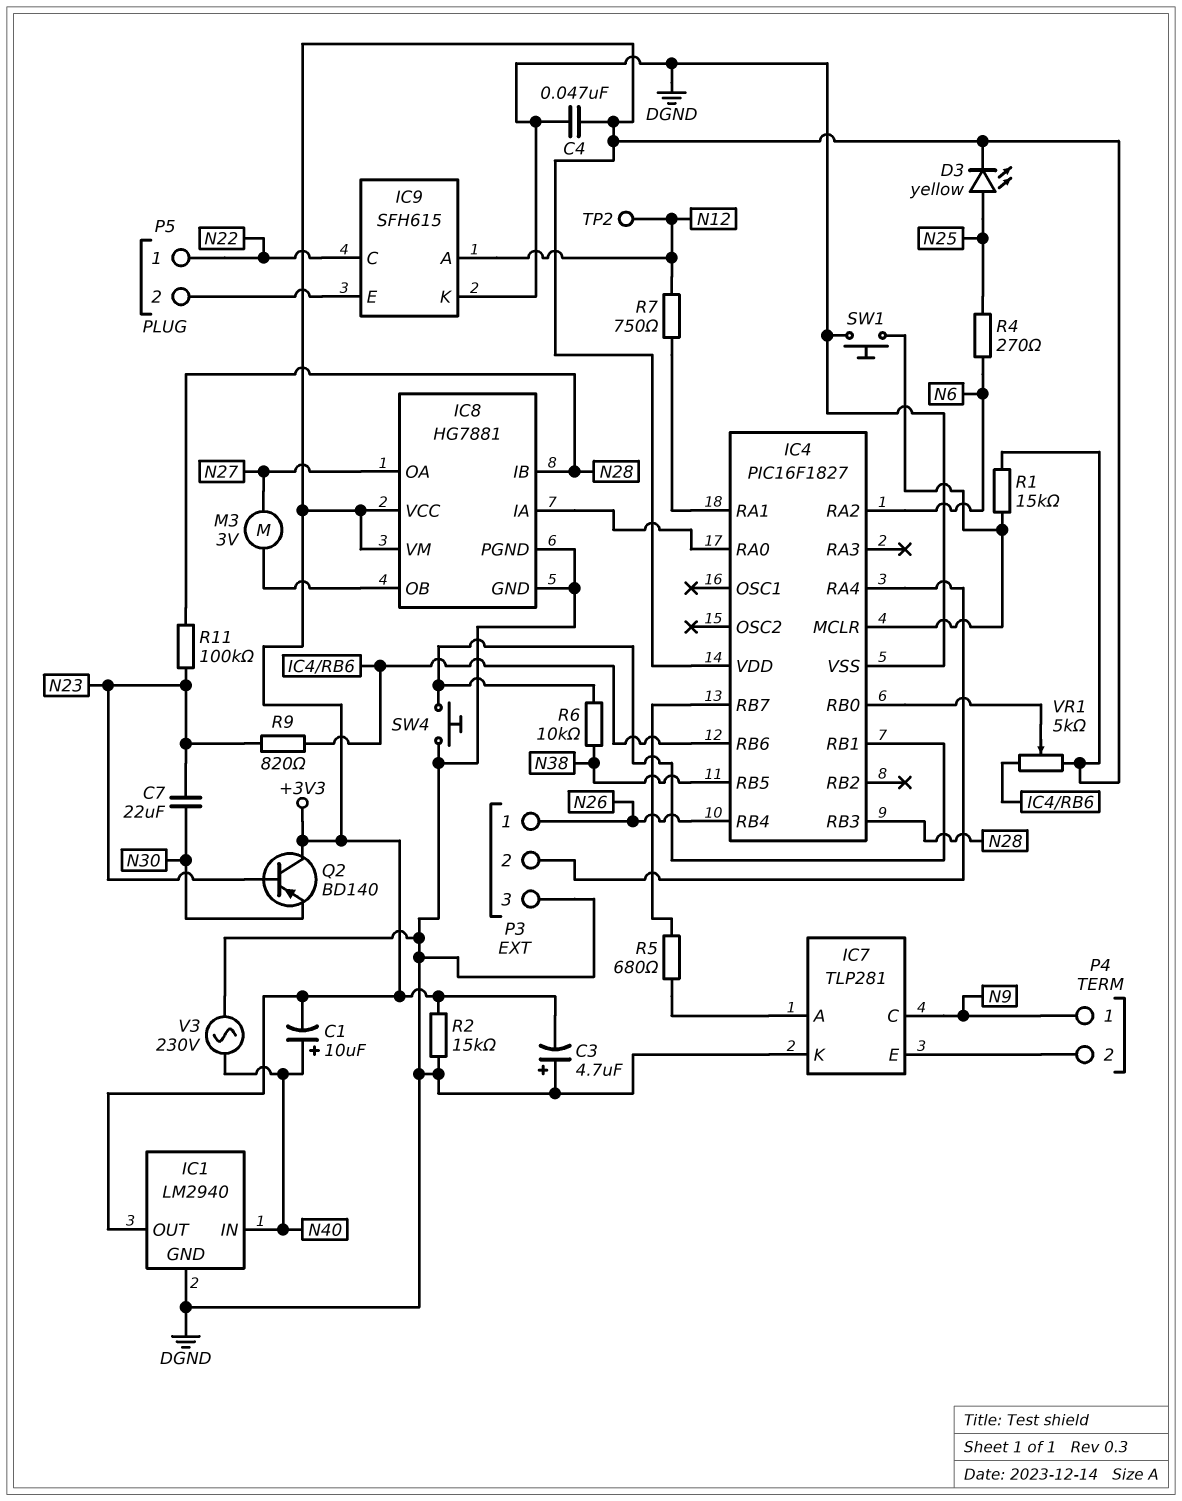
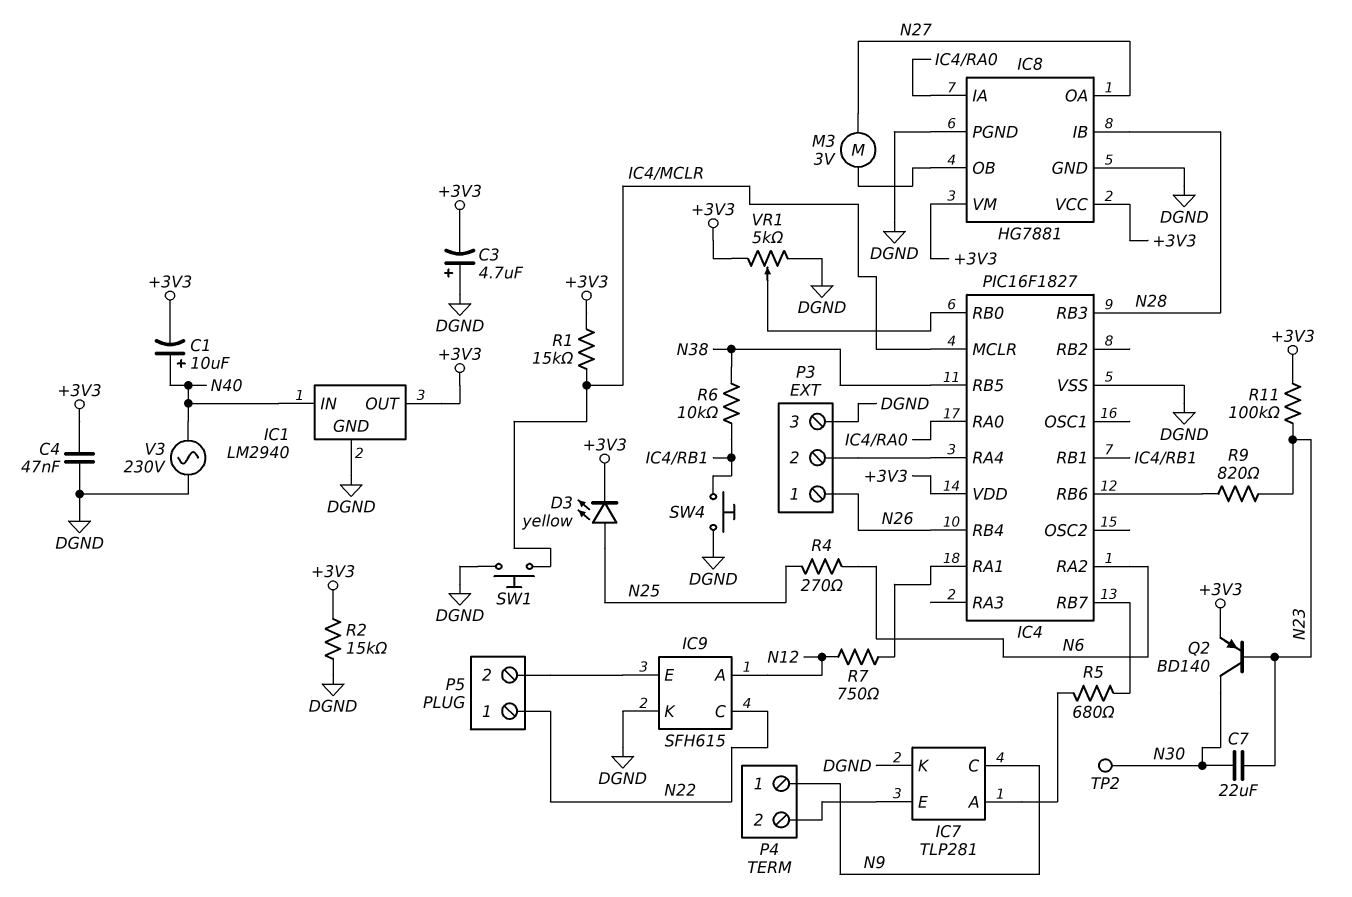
Q2: PNP BD140 (B N23, C +3V3, E N30) -> PNP BD140 (B N23, C N30, E +3V3)
R11: 100k (N23, N28) -> 100k (+3V3, N23)
TP2: test point (N12) -> test point (N30)
VR1: 5k (+3V3, IC4/RB6, wiper IC4/RB0) -> 5k (+3V3, DGND, wiper IC4/RB0)

